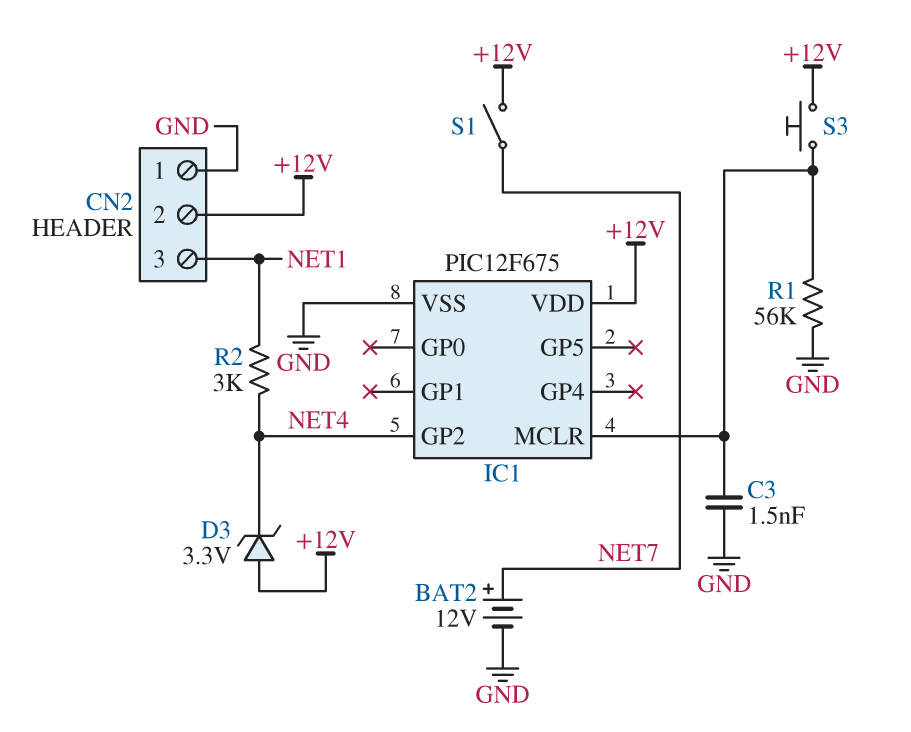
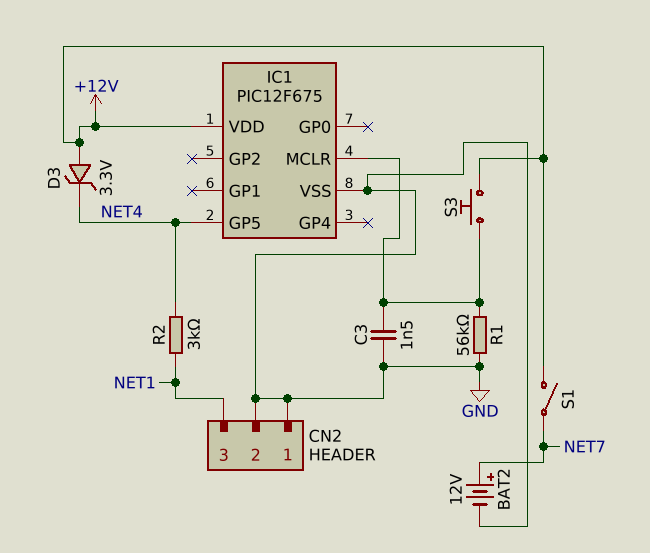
CN2 pin 2: +12V -> GND
IC1 pin GP2: NET4 -> none
IC1 pin GP5: none -> NET4

